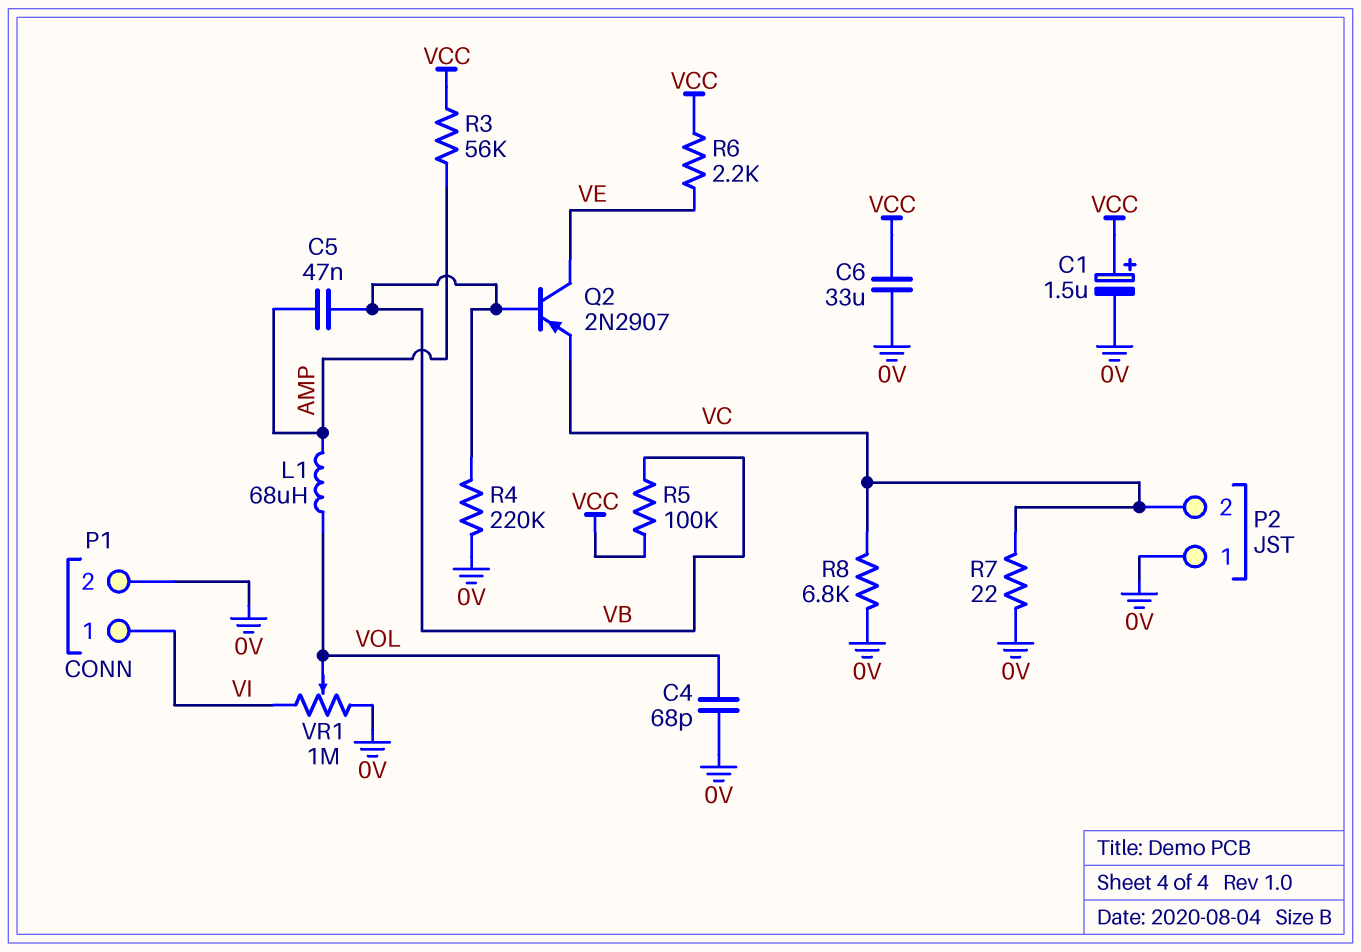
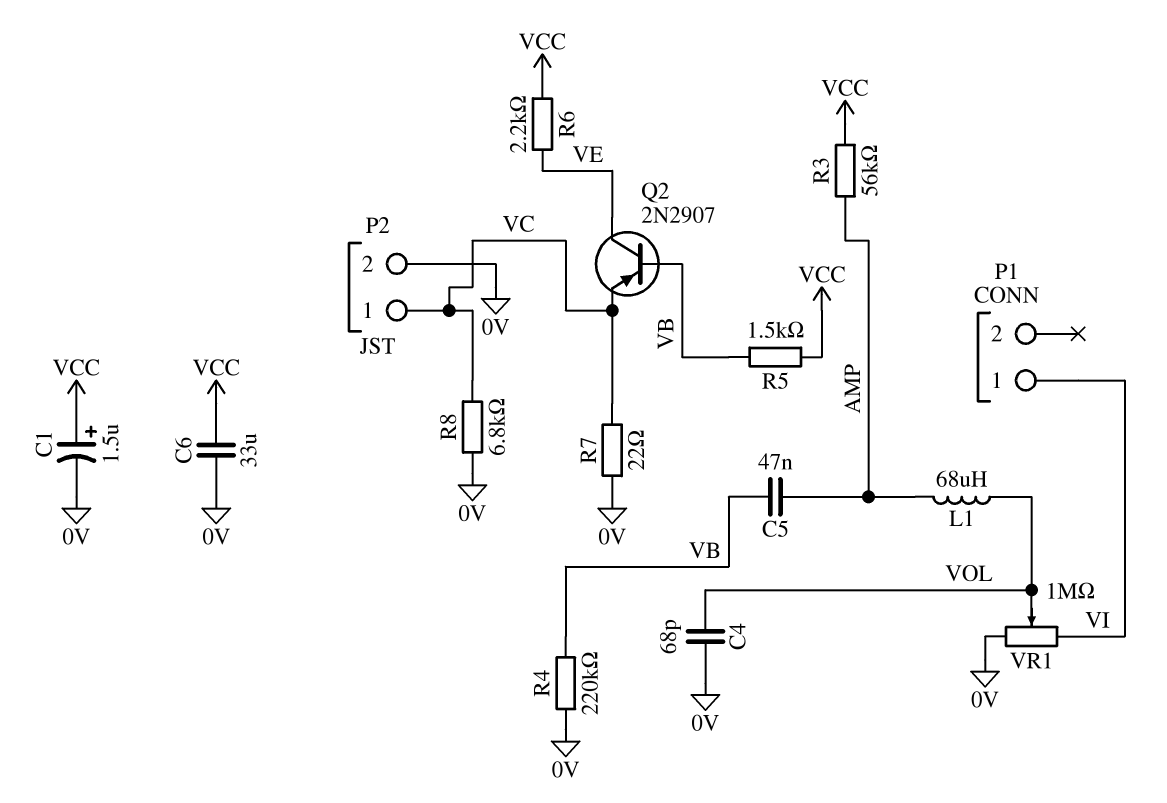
P1 pin 2: 0V -> none
P2 pin 1: 0V -> VC
P2 pin 2: VC -> 0V
R5: 100k (VB, VCC) -> 1.5k (VB, VCC)

